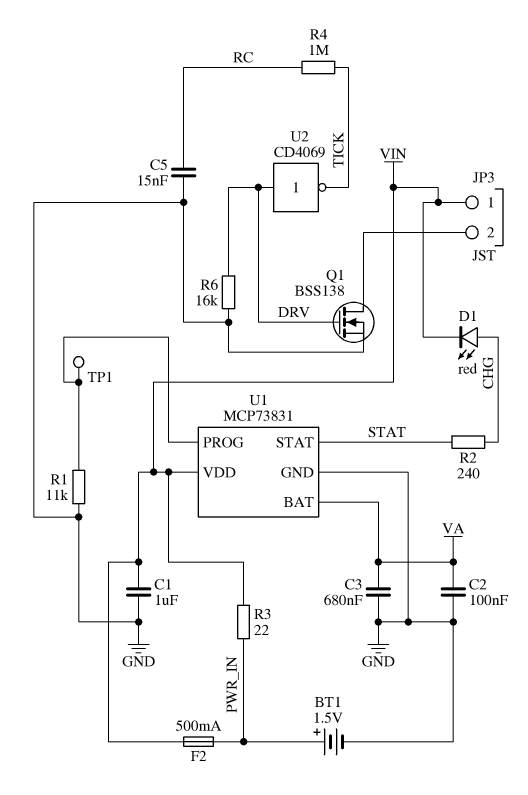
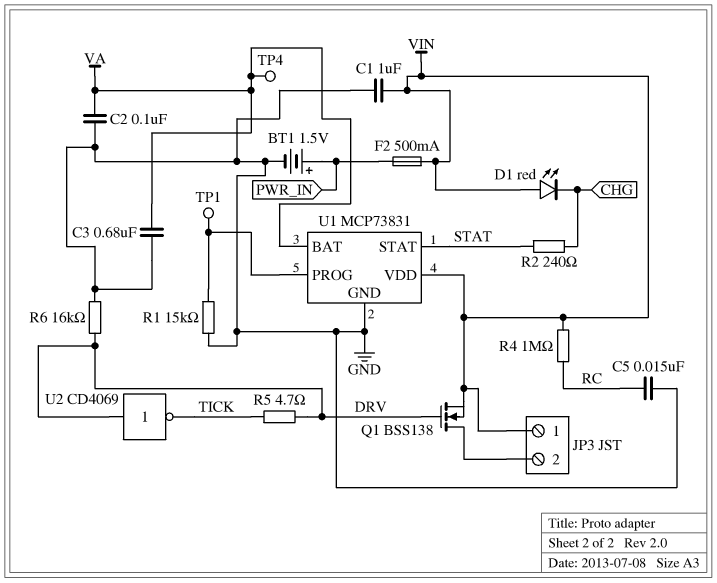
D1: LED red (A CHG, K VIN) -> LED red (A VIN, K CHG)
Q1: NMOS BSS138 (G DRV, D JP3/2, S GND) -> NMOS BSS138 (G DRV, D JP3/2, S VIN)
R1: 11k (GND, U1/PROG) -> 15k (GND, U1/PROG)
R3: 22 (PWR_IN, VIN) -> none
R4: 1M (RC, TICK) -> 1M (RC, VIN)
R5: none -> 4.7 (DRV, TICK)
TP4: none -> test point (VA)

